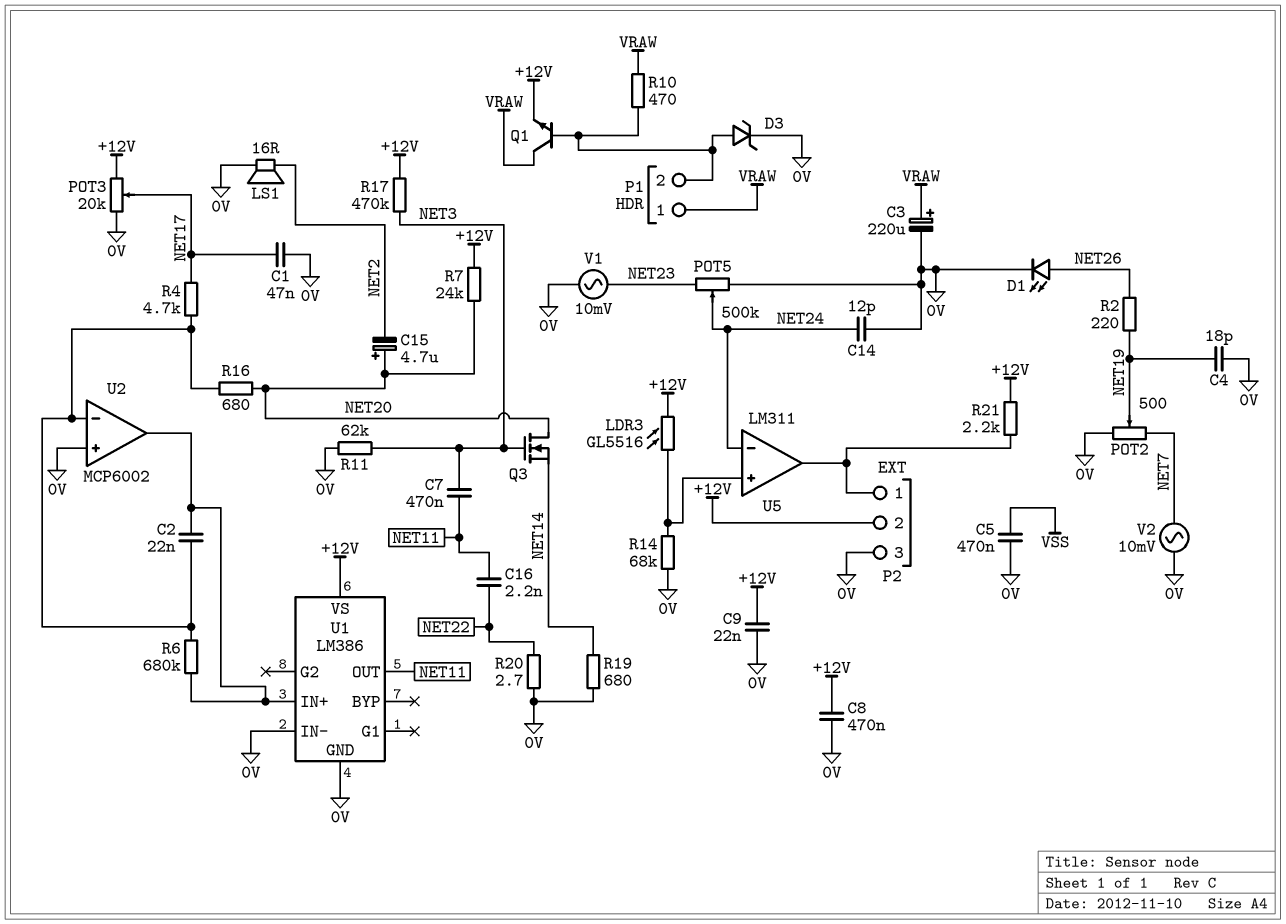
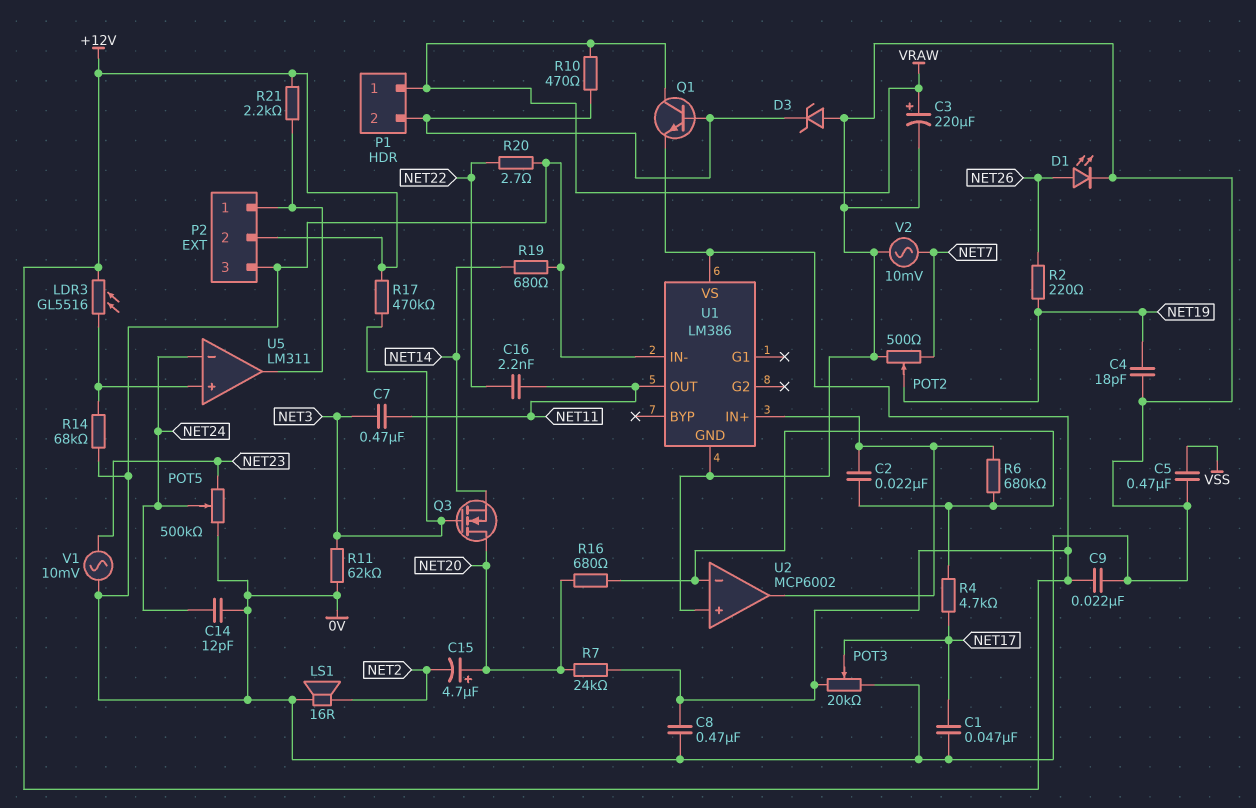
D3: zener (A P1/2, K 0V) -> zener (A 0V, K P1/2)

